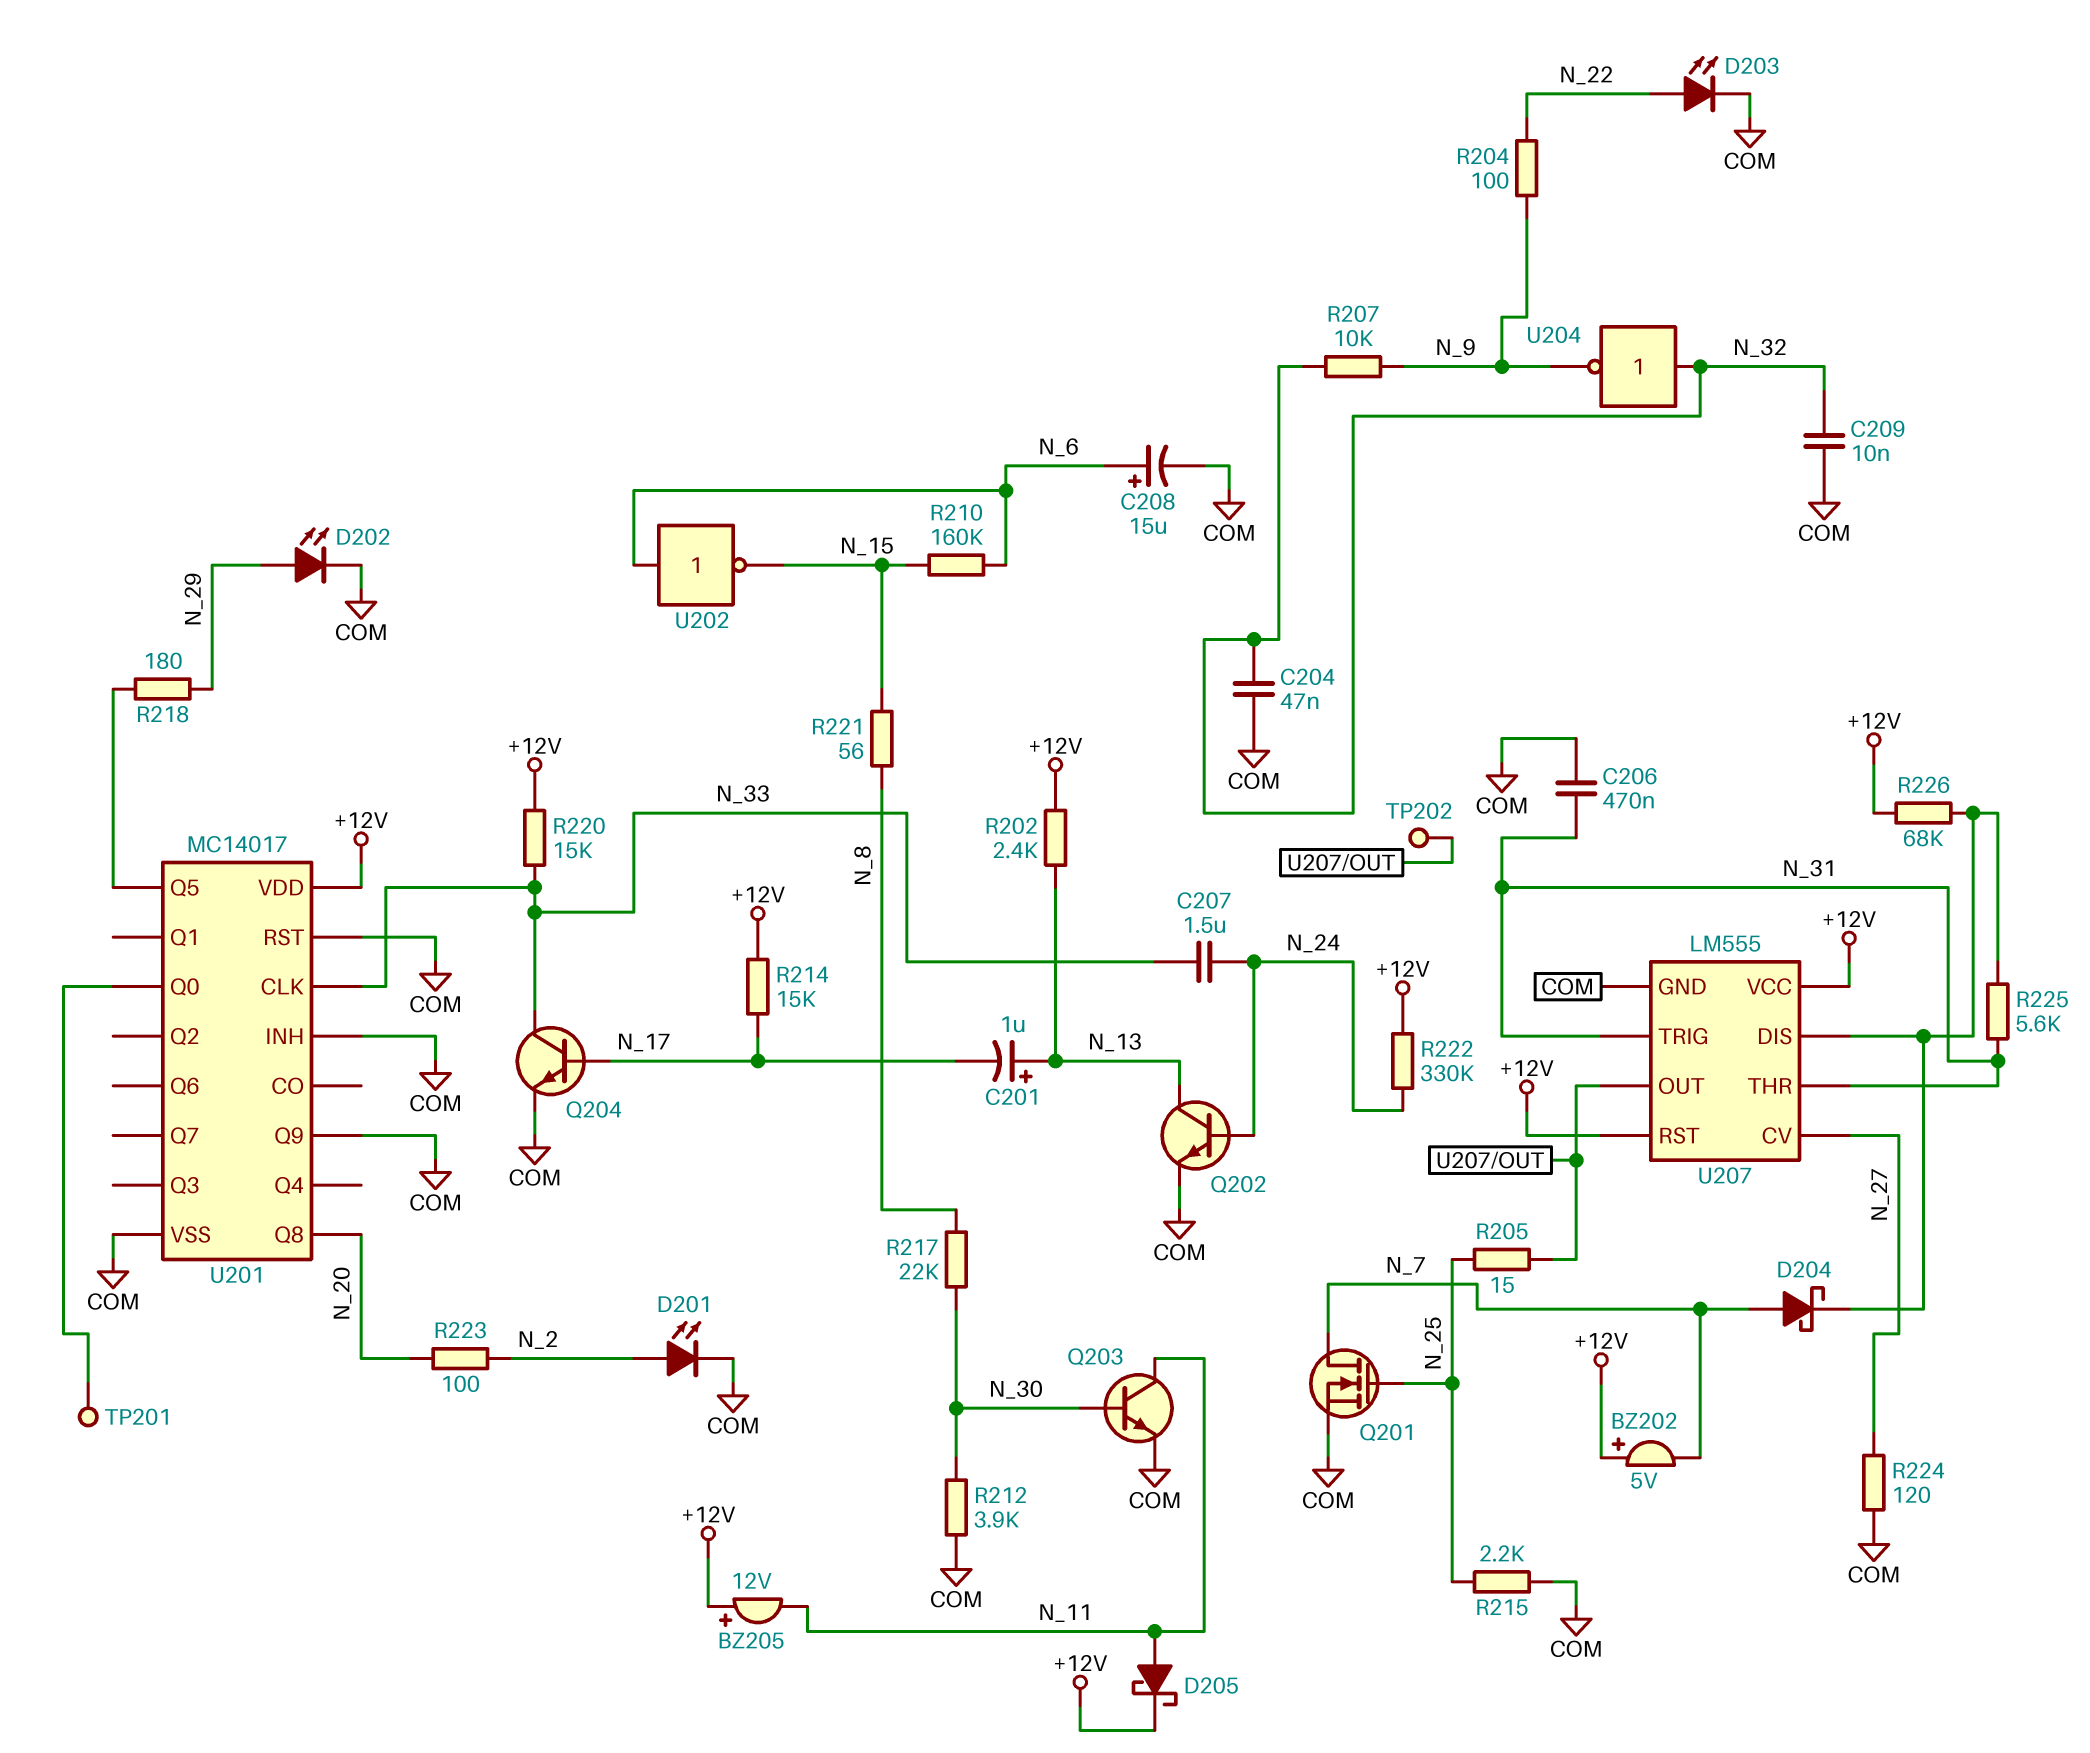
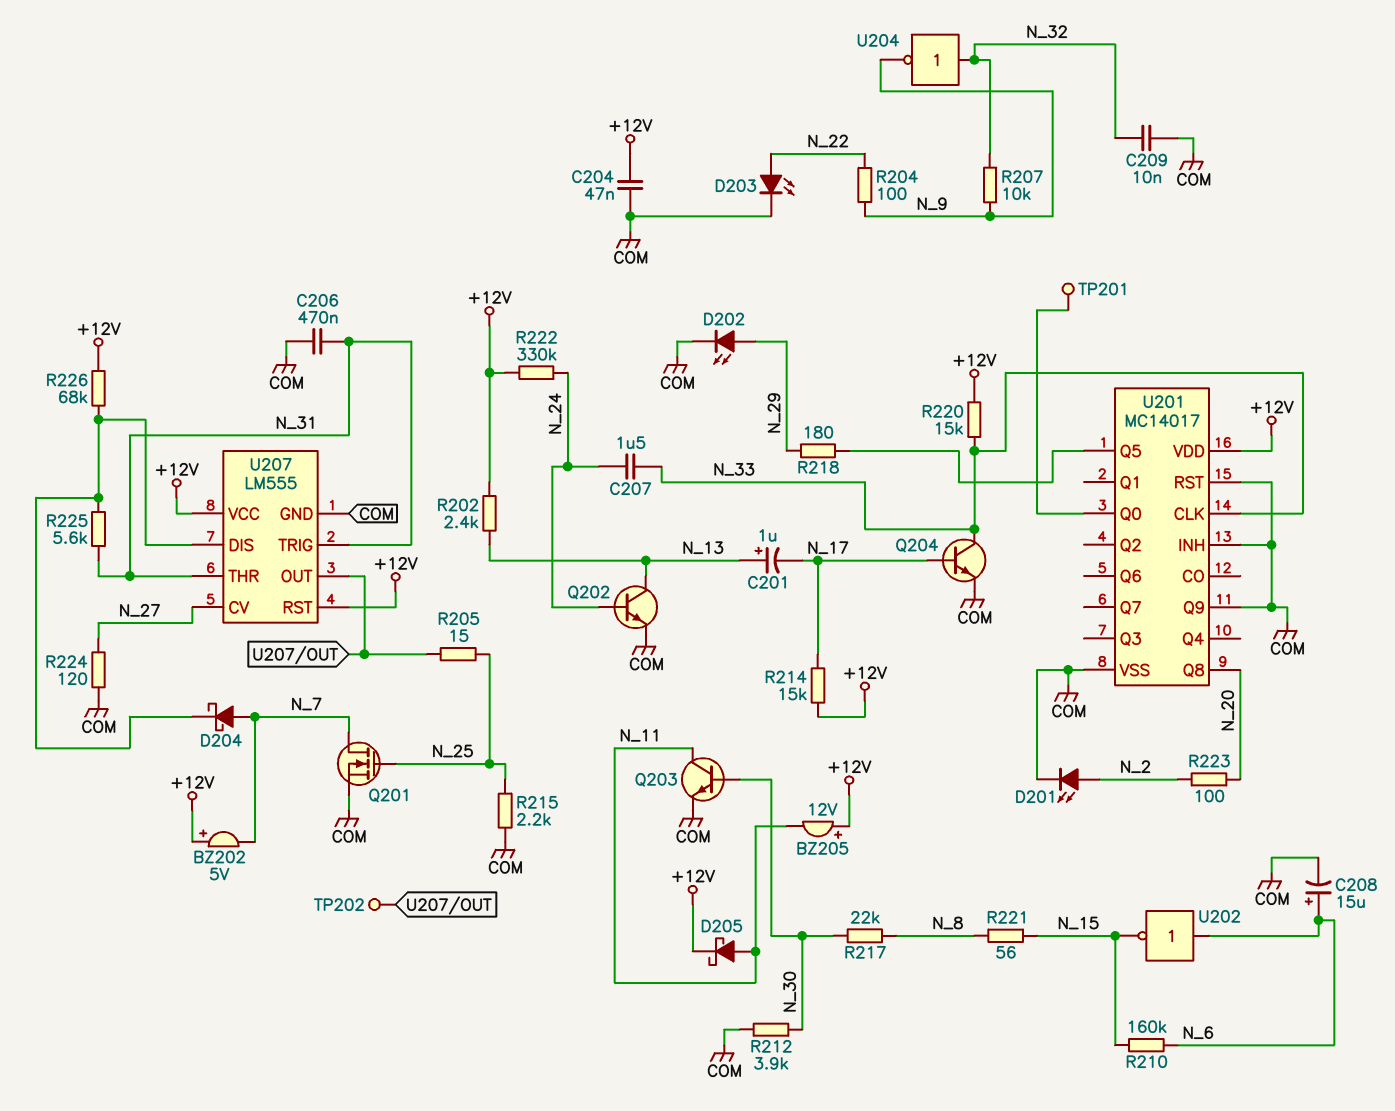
C204: 47nF (COM, N_32) -> 47nF (+12V, COM)

